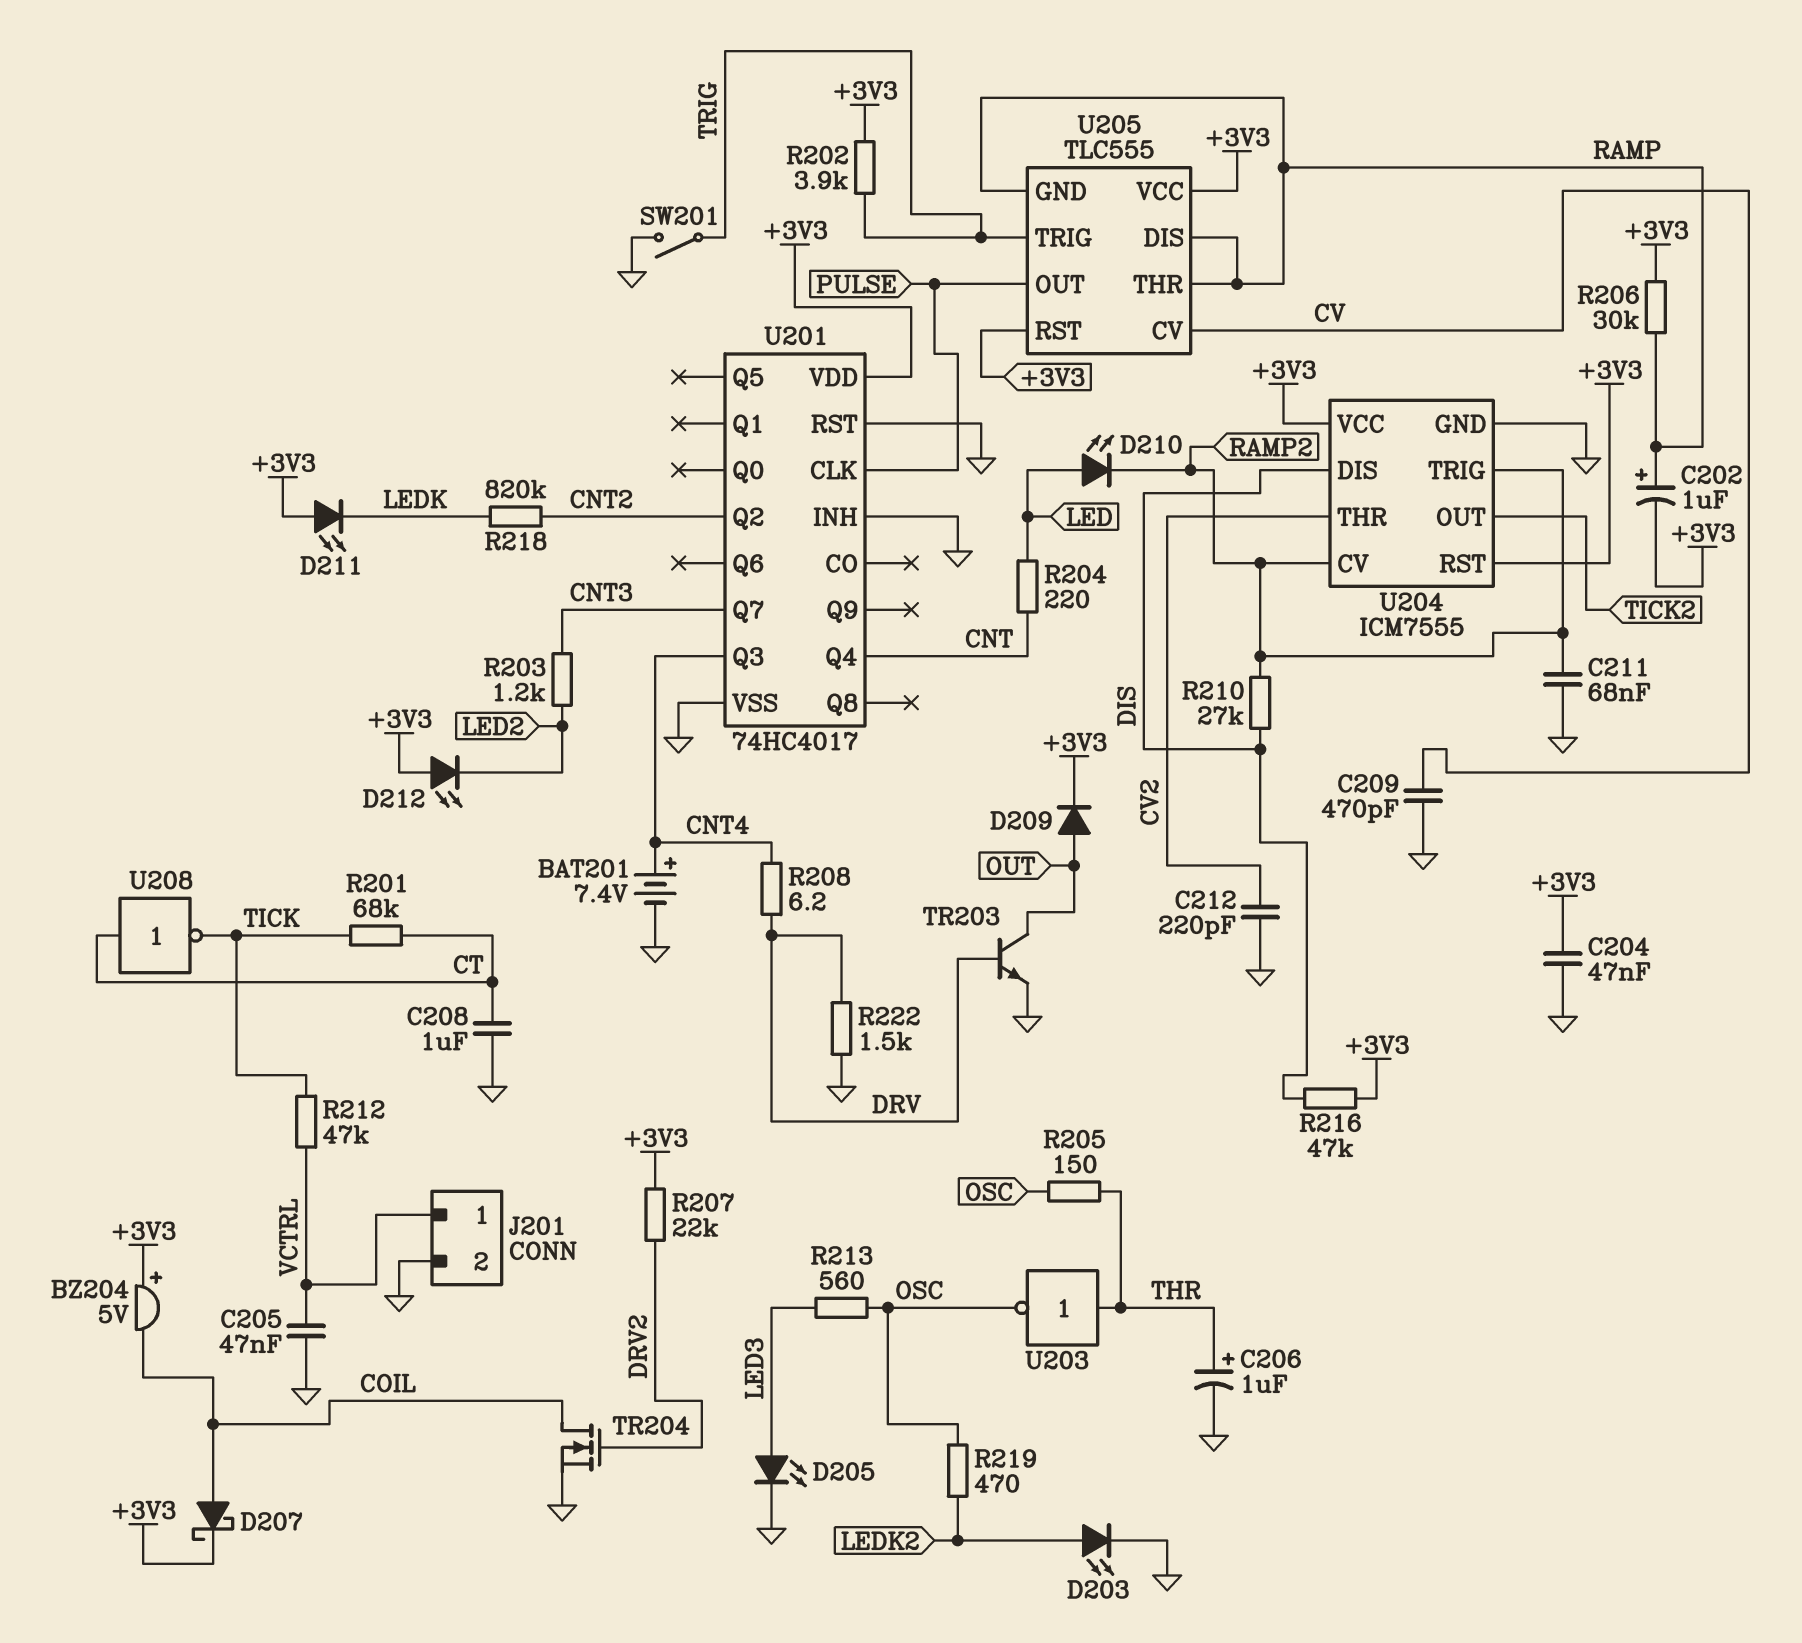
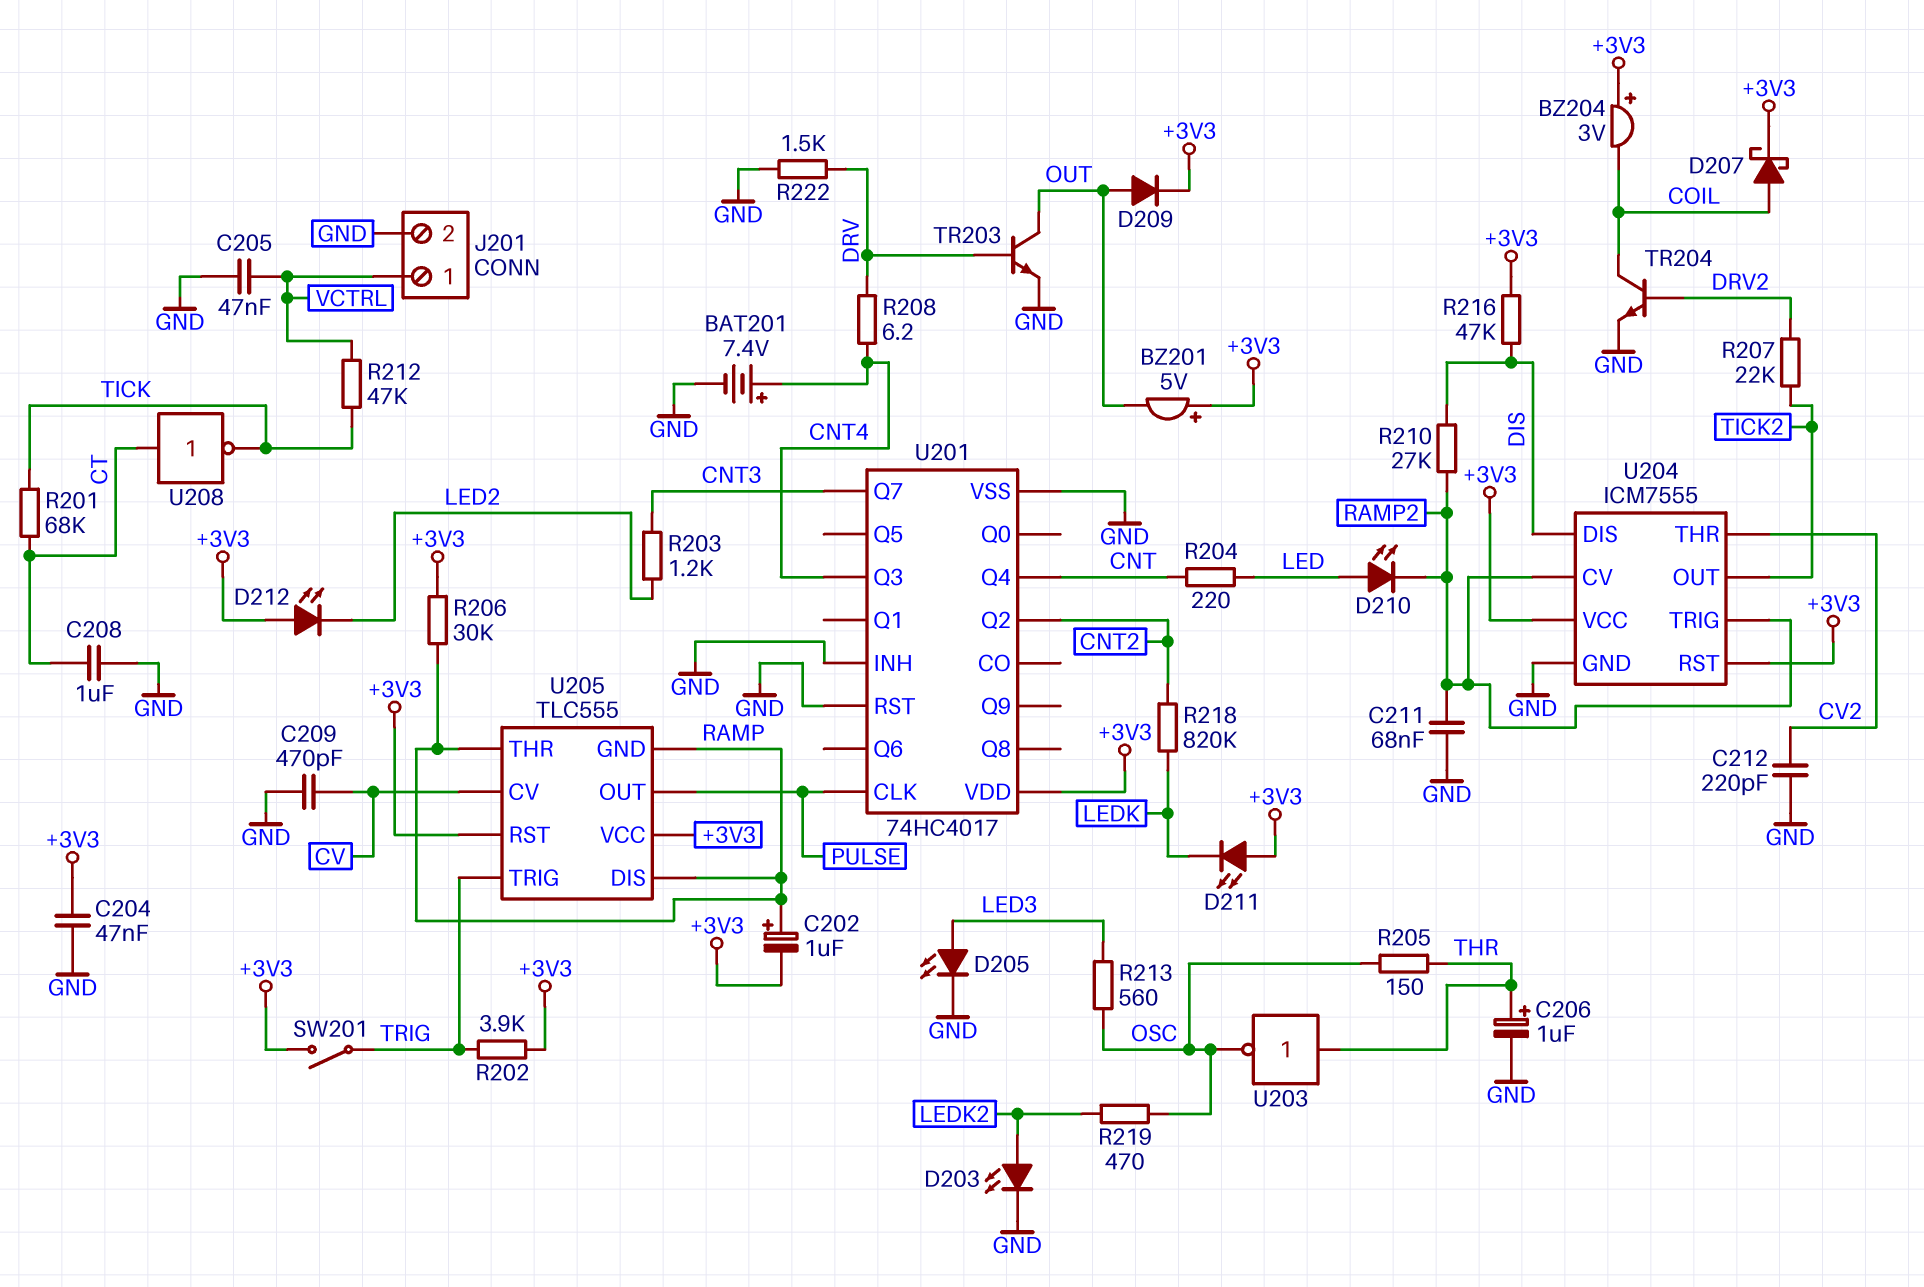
BZ201: none -> buzzer 5V (plus +3V3, minus OUT)
BZ204: buzzer 5V (plus +3V3, minus COIL) -> buzzer 3V (plus +3V3, minus COIL)
R207: 22k (+3V3, DRV2) -> 22k (DRV2, TICK2)
SW201: switch (GND, TRIG) -> switch (+3V3, TRIG)
TR204: NMOS (G DRV2, D COIL, S GND) -> NPN (B DRV2, C COIL, E GND)

